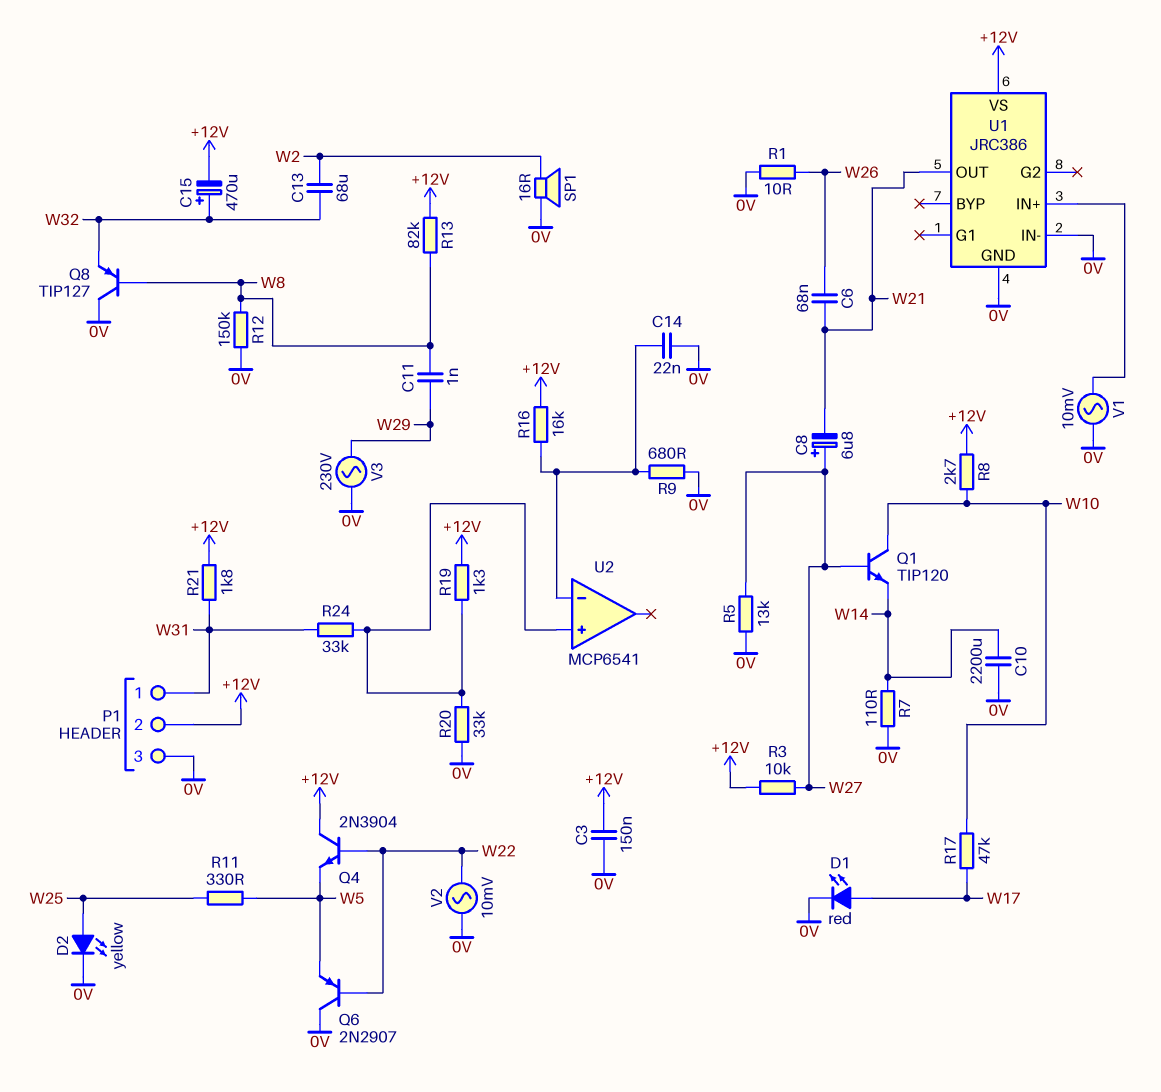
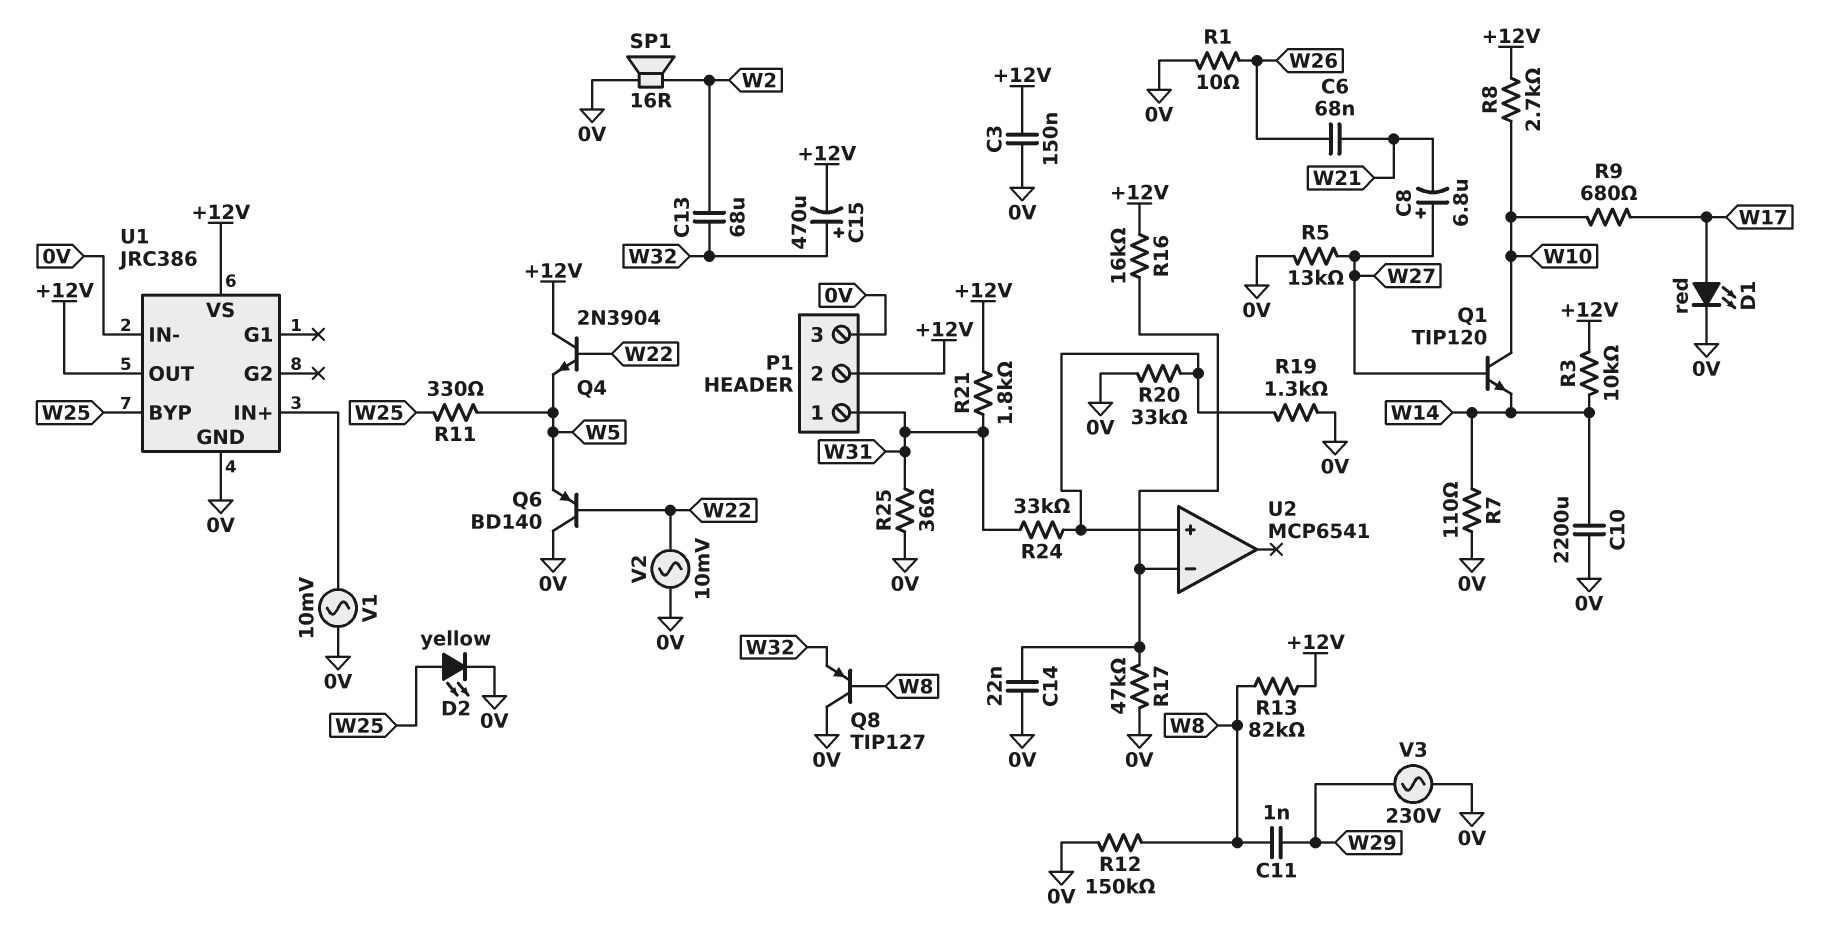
Q6: PNP 2N2907 (B W22, C 0V, E W5) -> PNP BD140 (B W22, C 0V, E W5)
R3: 10k (+12V, W27) -> 10k (+12V, W14)
R9: 680 (0V, U2/in-) -> 680 (W10, W17)
R17: 47k (W10, W17) -> 47k (0V, U2/in-)
R19: 1.3k (+12V, U2/in+) -> 1.3k (0V, U2/in+)
R25: none -> 36 (0V, W31)
U1 pin BYP: none -> W25
U1 pin OUT: W21 -> +12V

